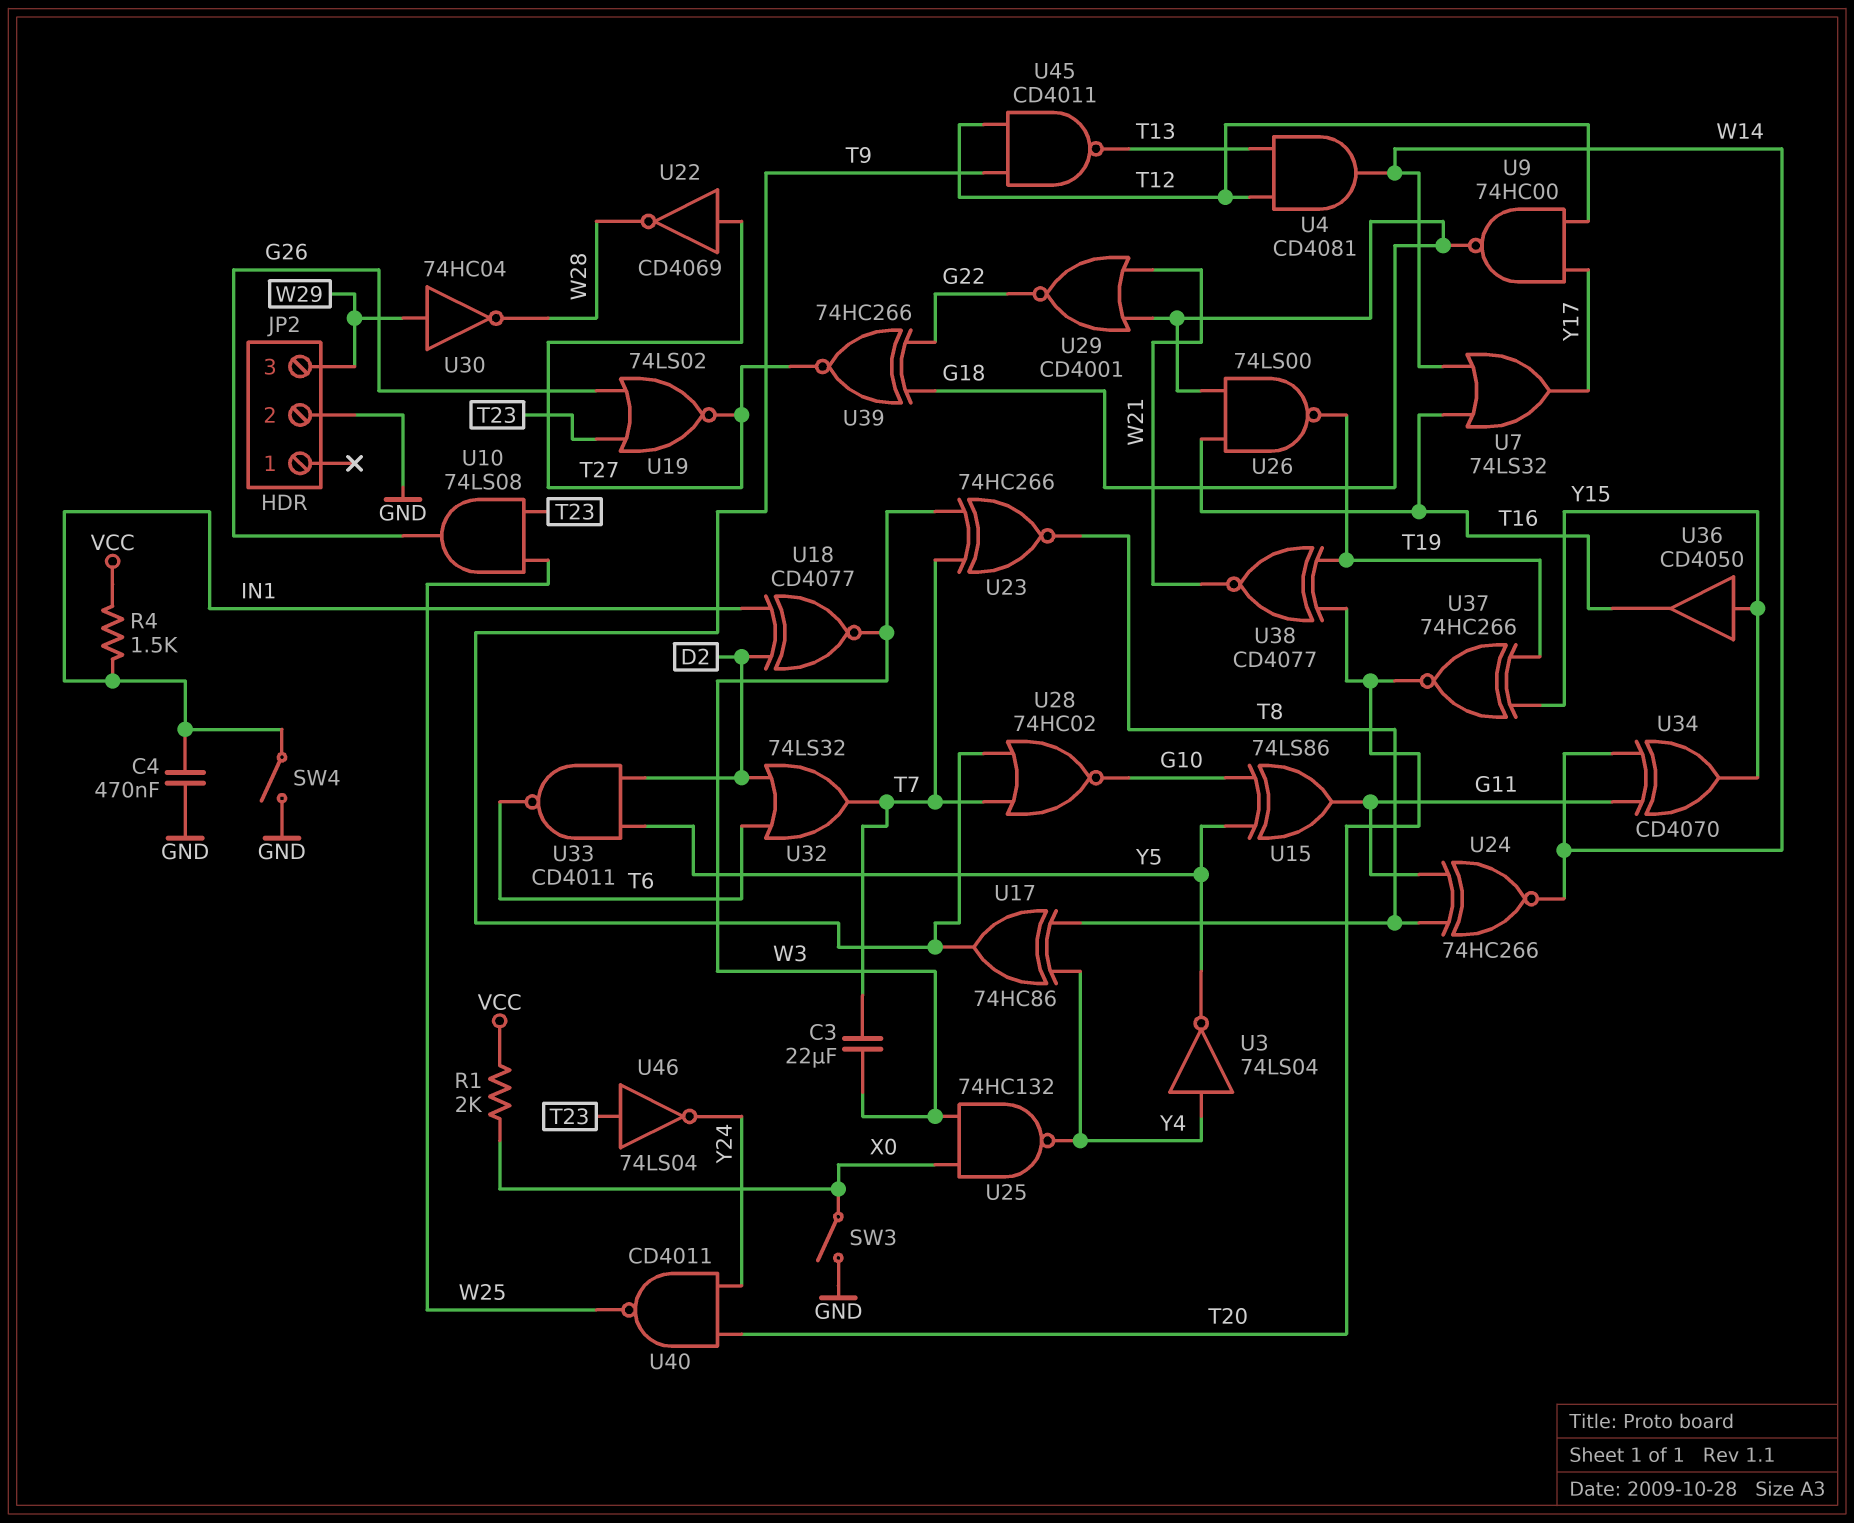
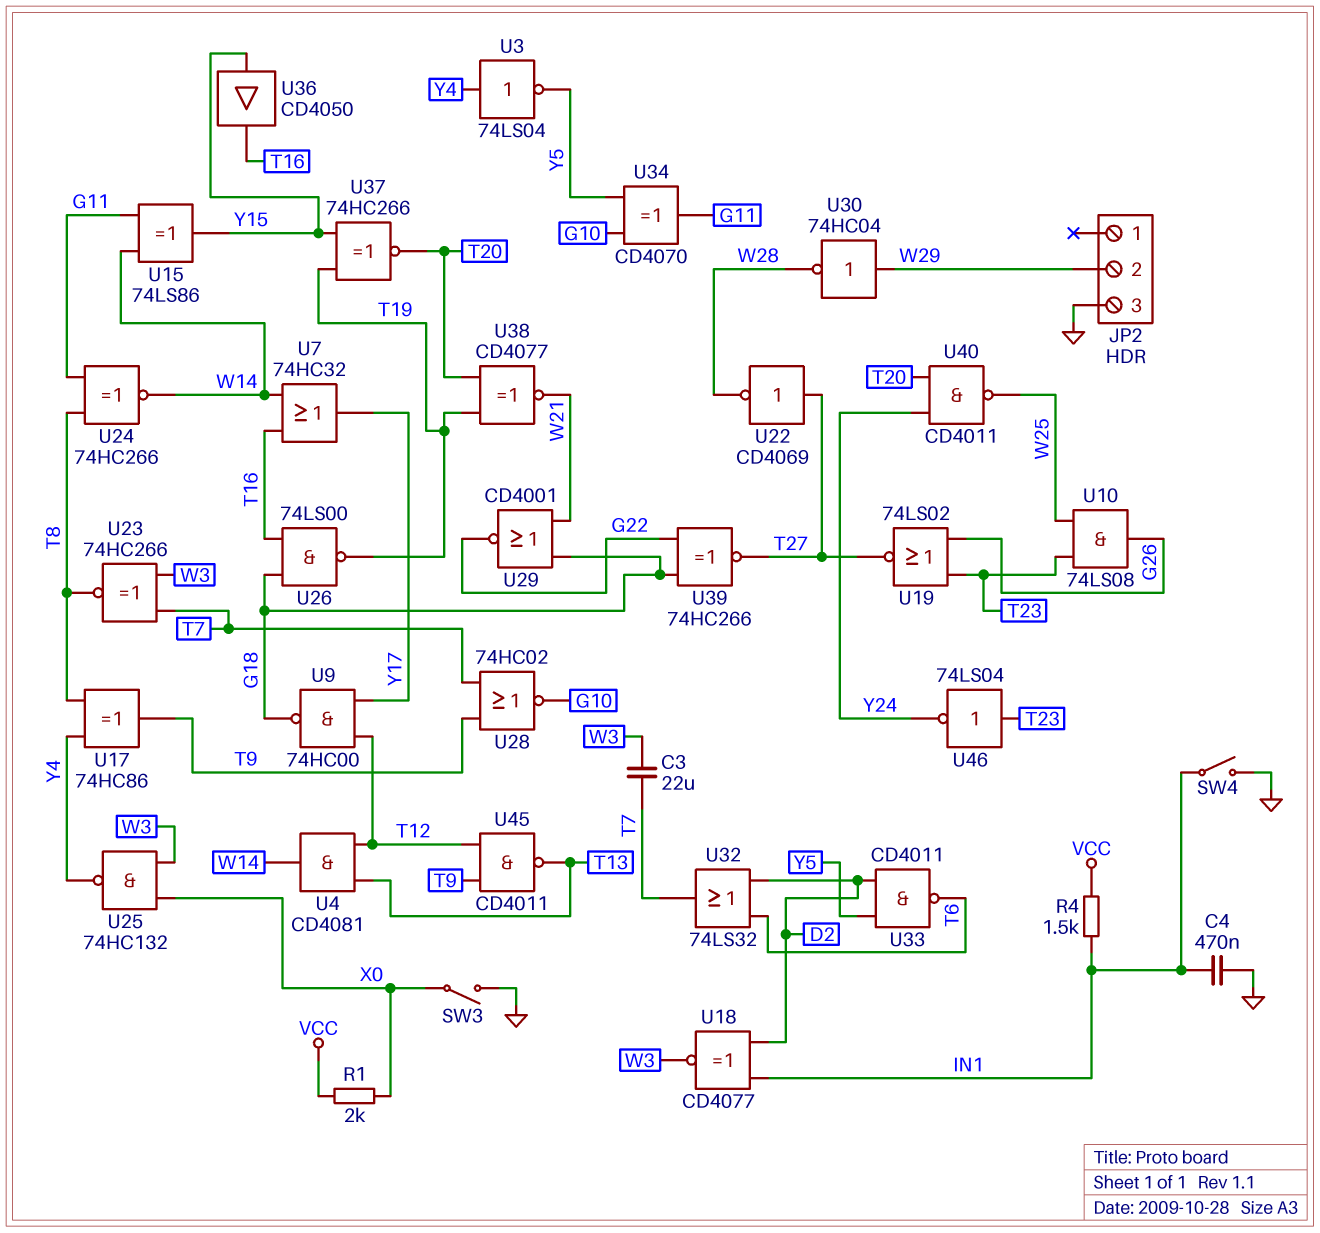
JP2 pin 2: GND -> W29
JP2 pin 3: W29 -> GND
U7: OR 74LS32 (in T16, in W14, out Y17) -> OR 74HC32 (in T16, in W14, out Y17)
U15: XOR 74LS86 (in G10, in Y5, out G11) -> XOR 74LS86 (in G11, in W14, out Y15)
U34: XOR CD4070 (in G11, in W14, out Y15) -> XOR CD4070 (in G10, in Y5, out G11)

